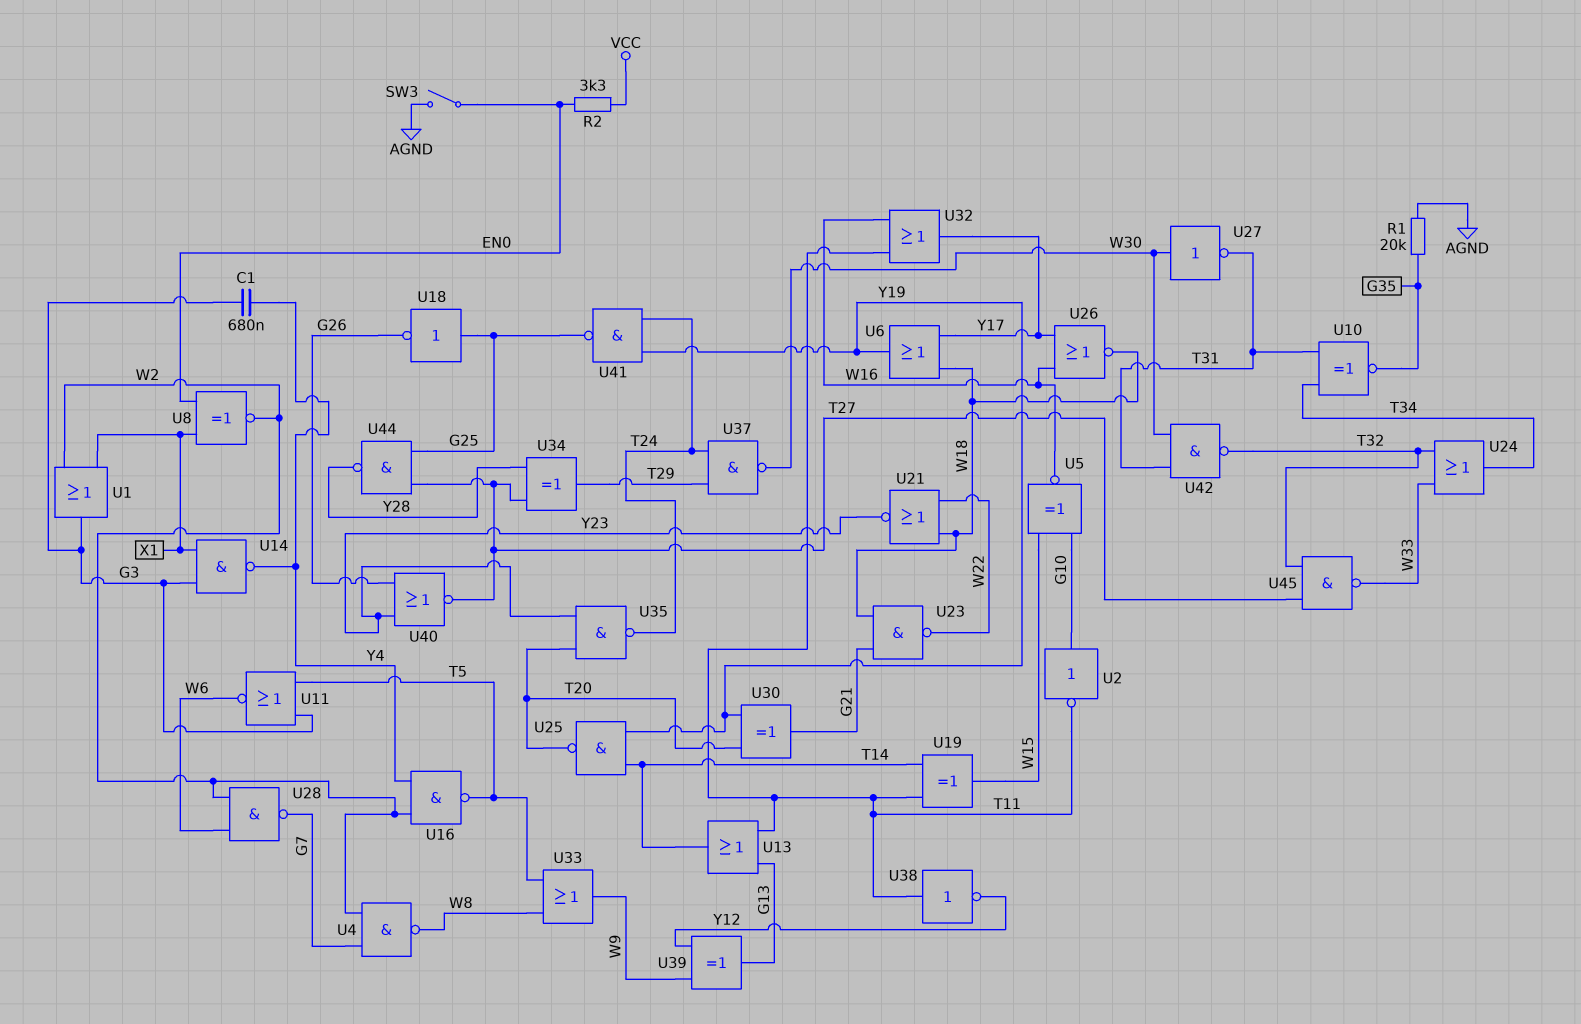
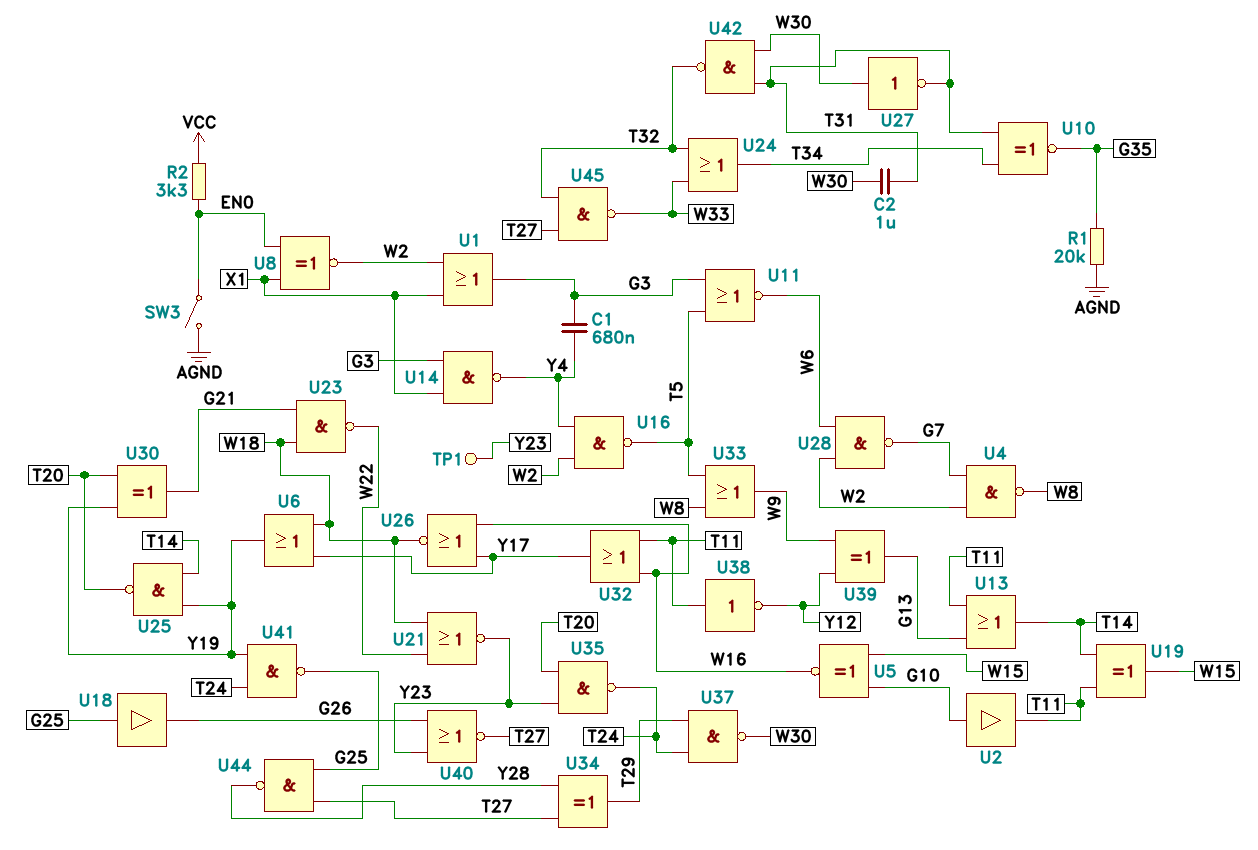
C2: none -> 1uF (T31, W30)
TP1: none -> test point (Y23)
U2: NOT (in G10, out T11) -> buffer (in G10, out T11)
U18: NOT (in G25, out G26) -> buffer (in G25, out G26)

